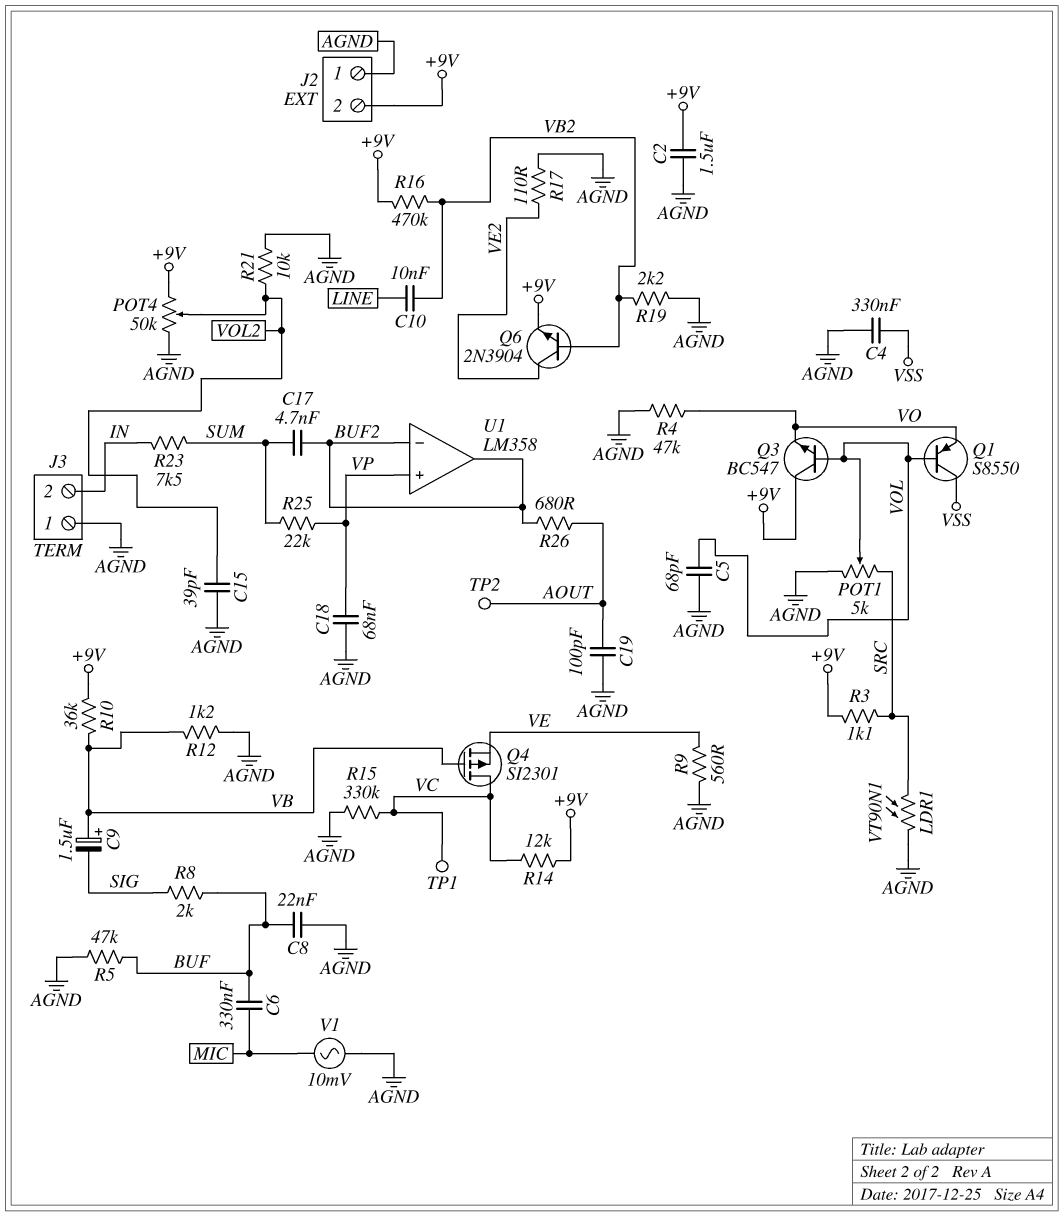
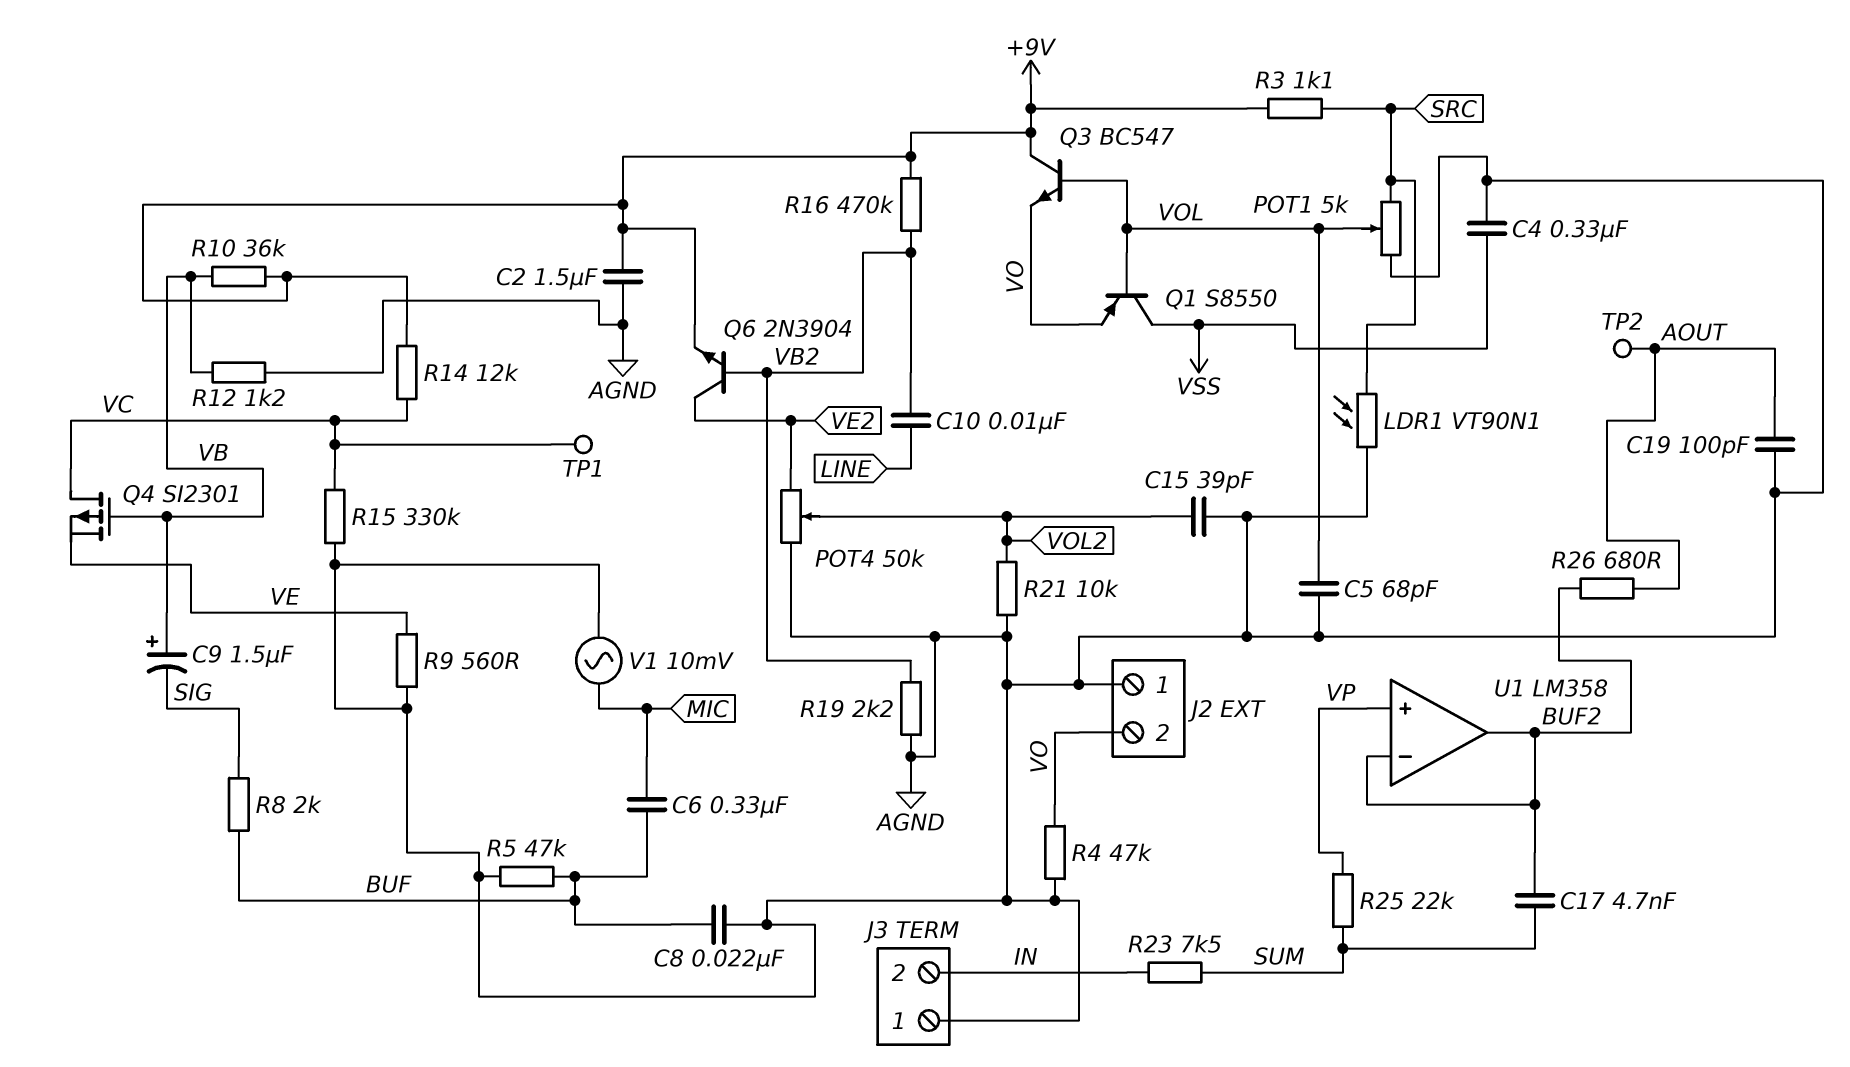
C18: 68nF (AGND, VP) -> none
J2 pin 2: +9V -> VO
POT4: 50k (+9V, AGND, wiper VOL2) -> 50k (AGND, VE2, wiper VOL2)
R17: 110 (AGND, VE2) -> none

